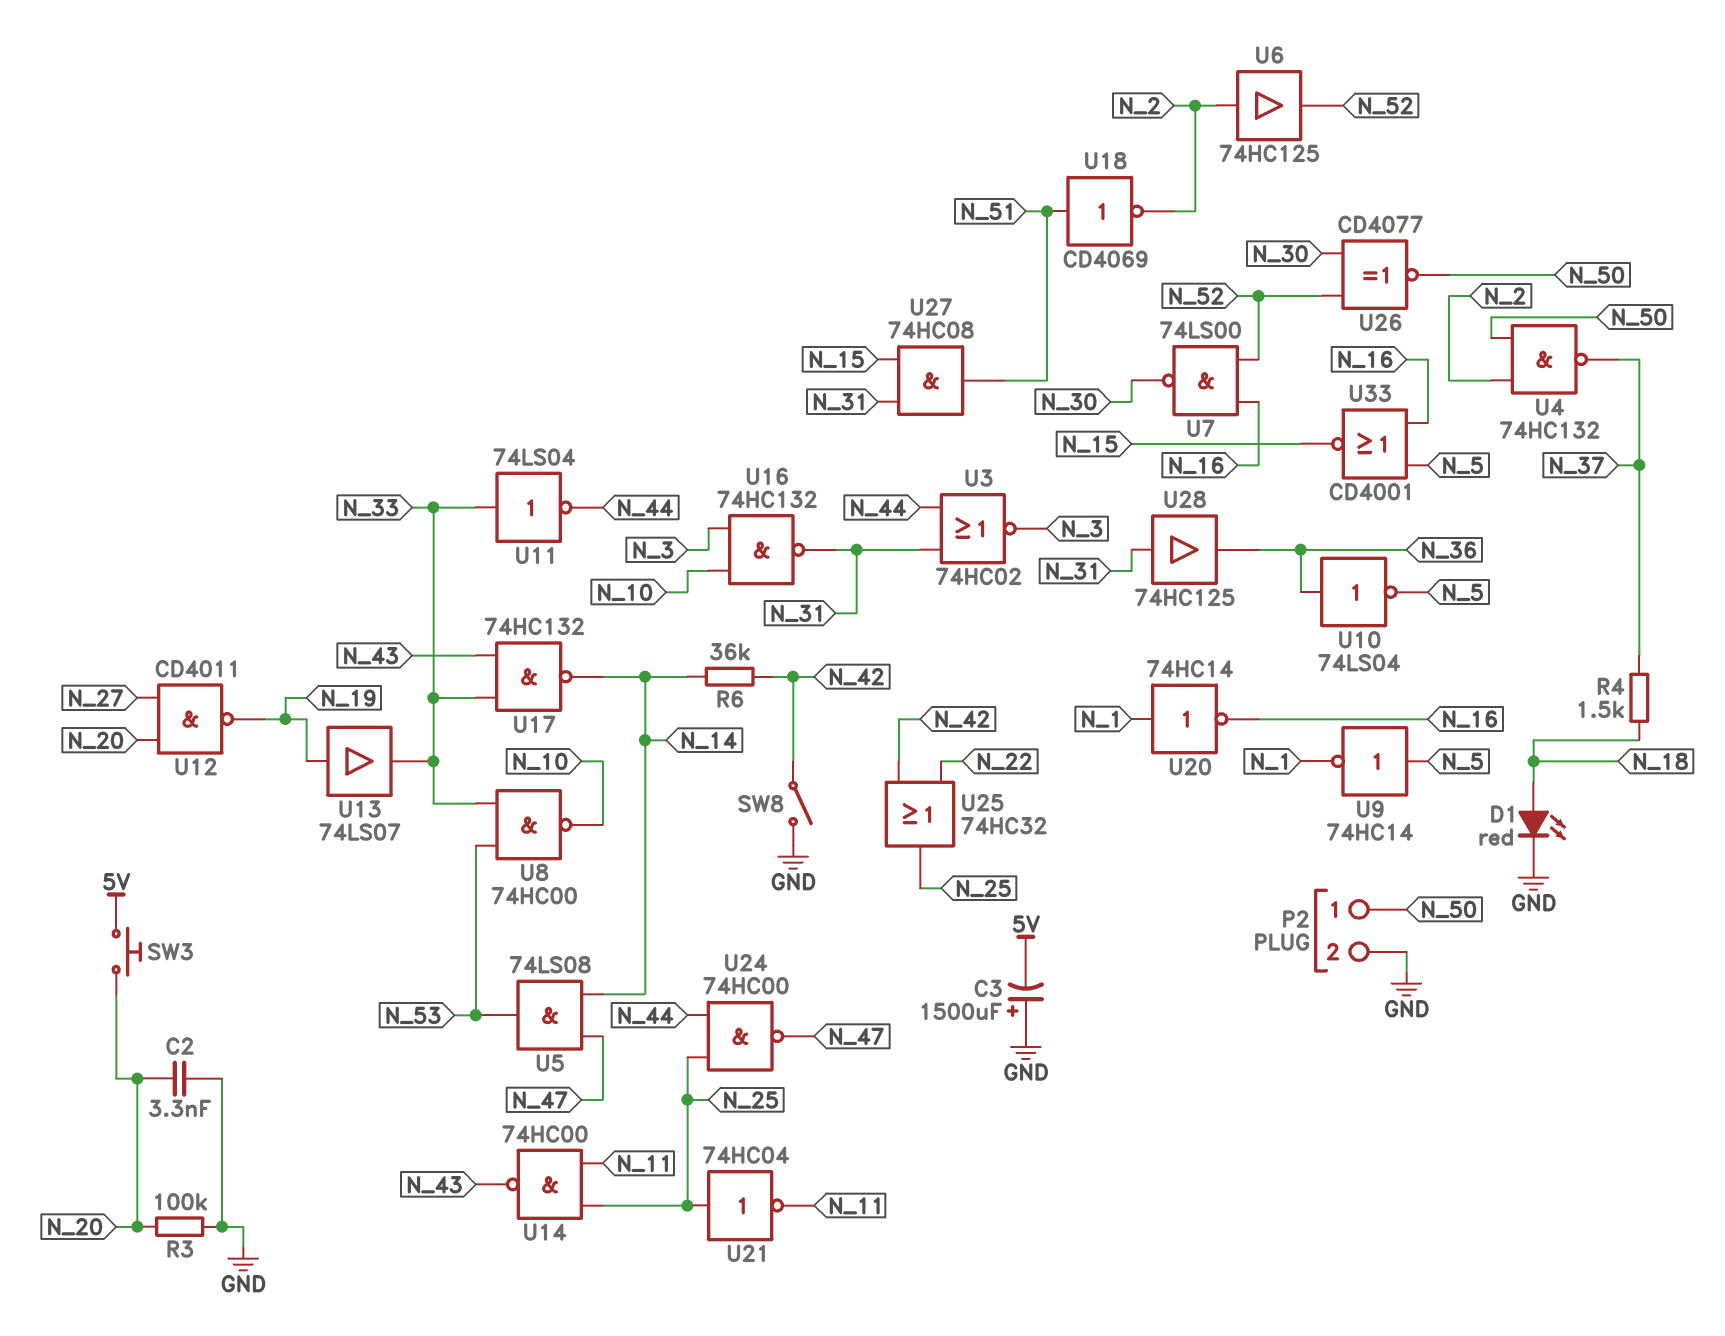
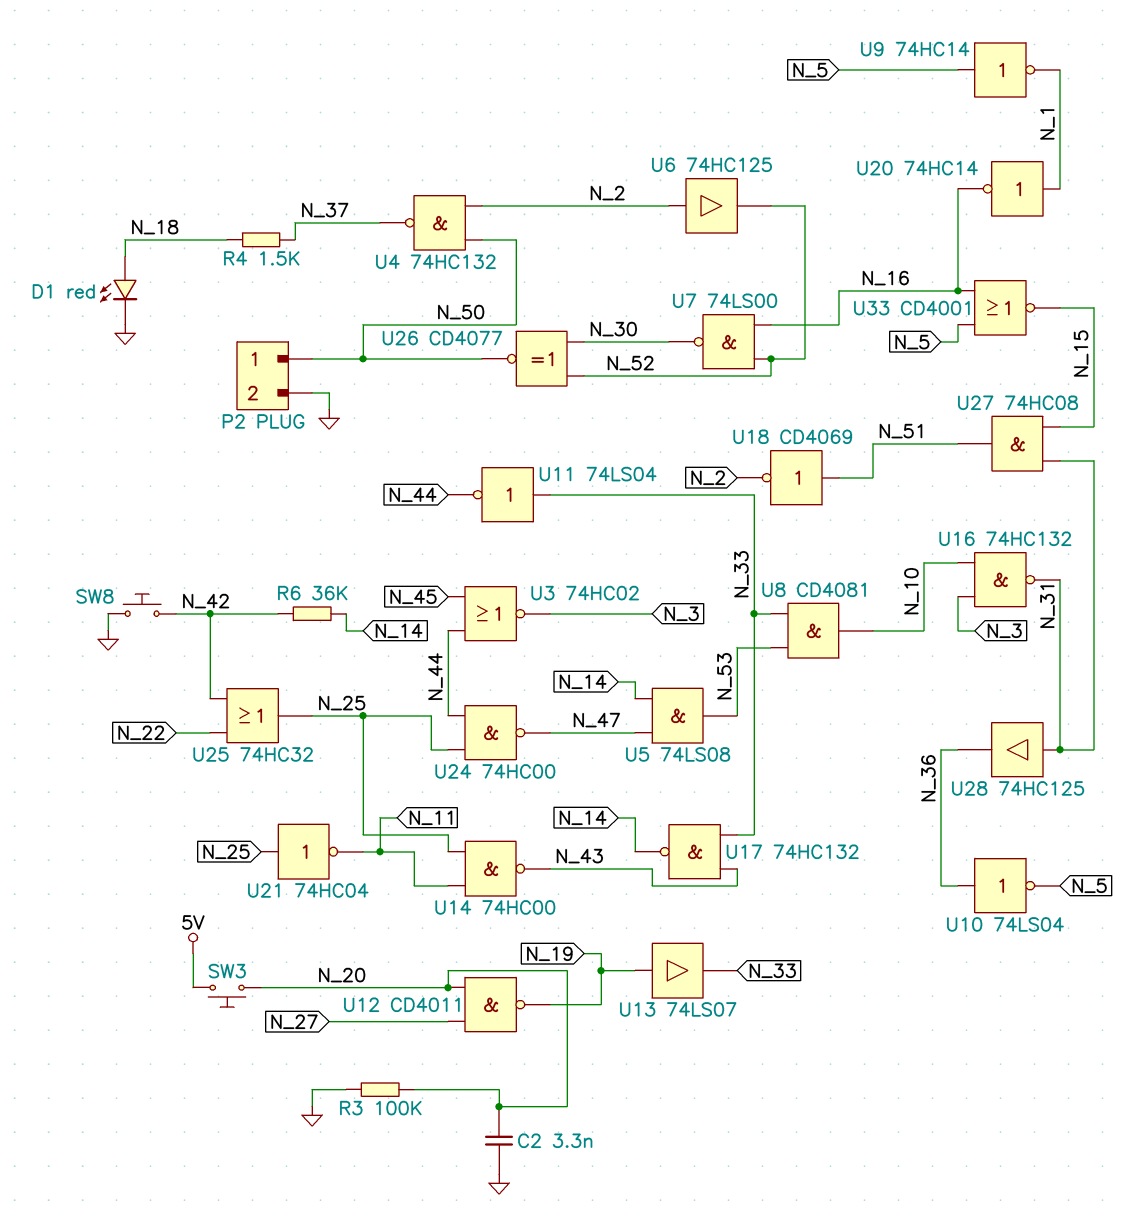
C3: 1500uF (plus GND, minus 5V) -> none
SW8: switch (GND, N_42) -> button (GND, N_42)
U3: NOR 74HC02 (in N_31, in N_44, out N_3) -> NOR 74HC02 (in N_44, in N_45, out N_3)
U8: NAND 74HC00 (in N_33, in N_53, out N_10) -> AND CD4081 (in N_33, in N_53, out N_10)

